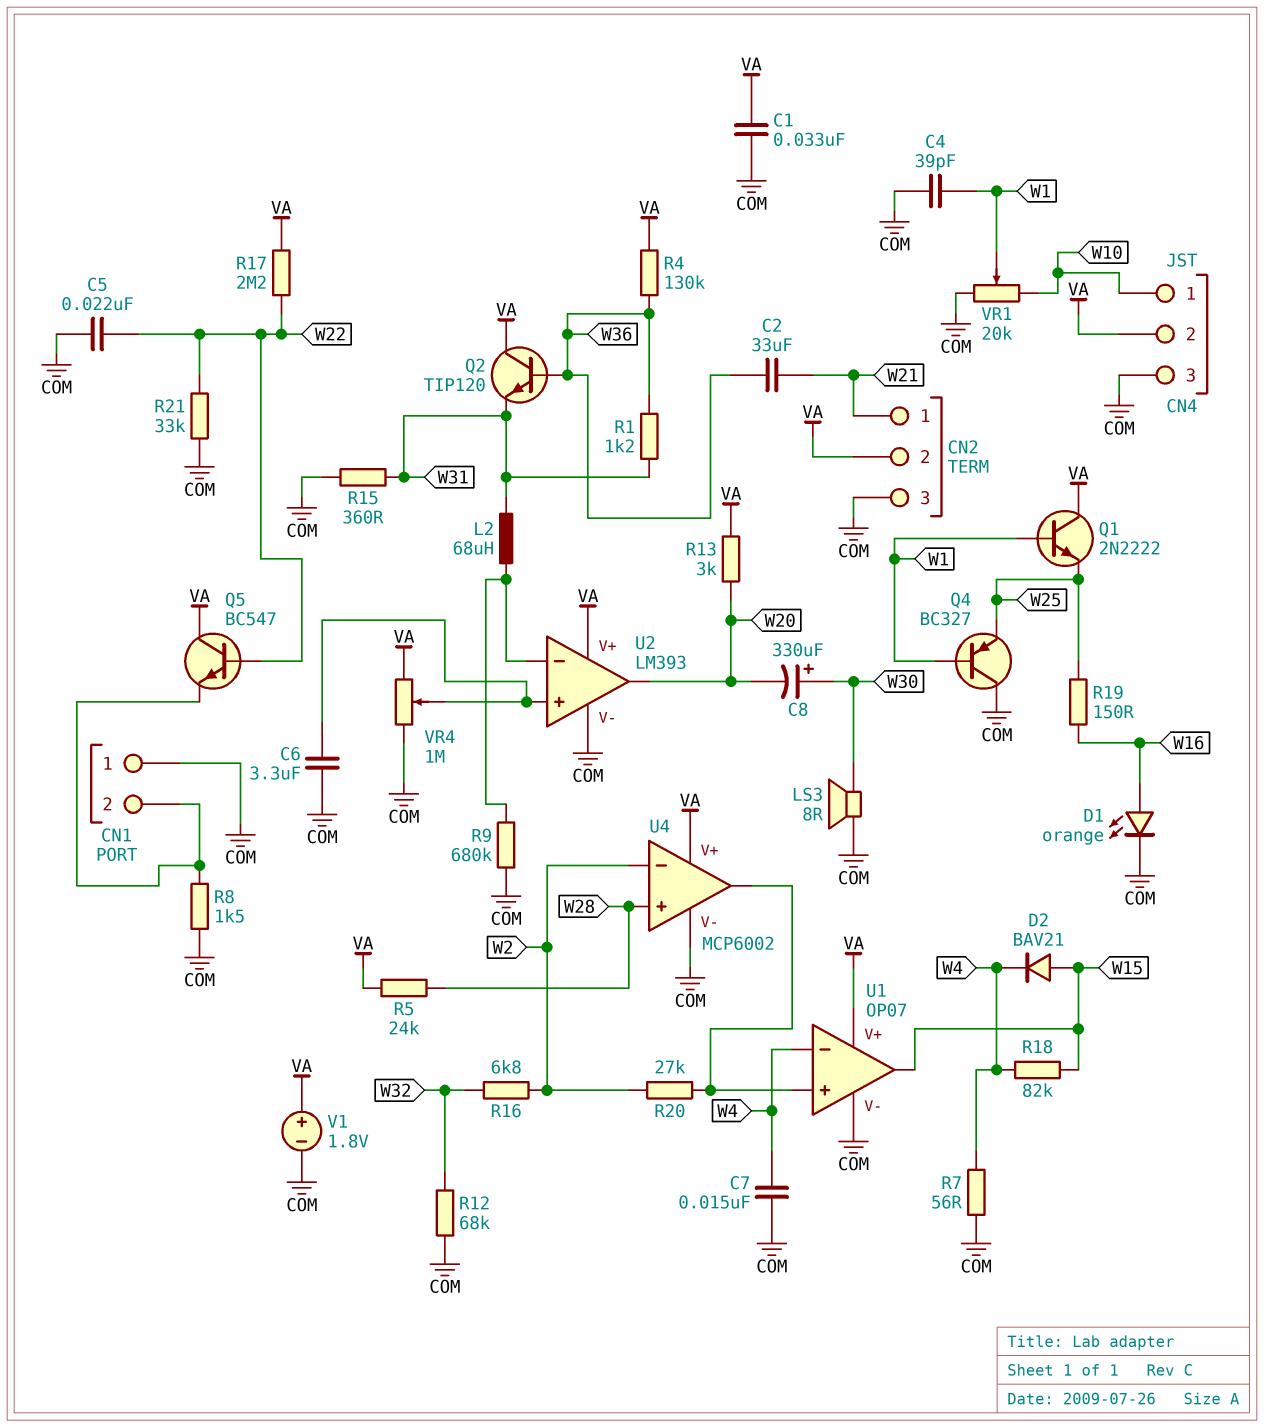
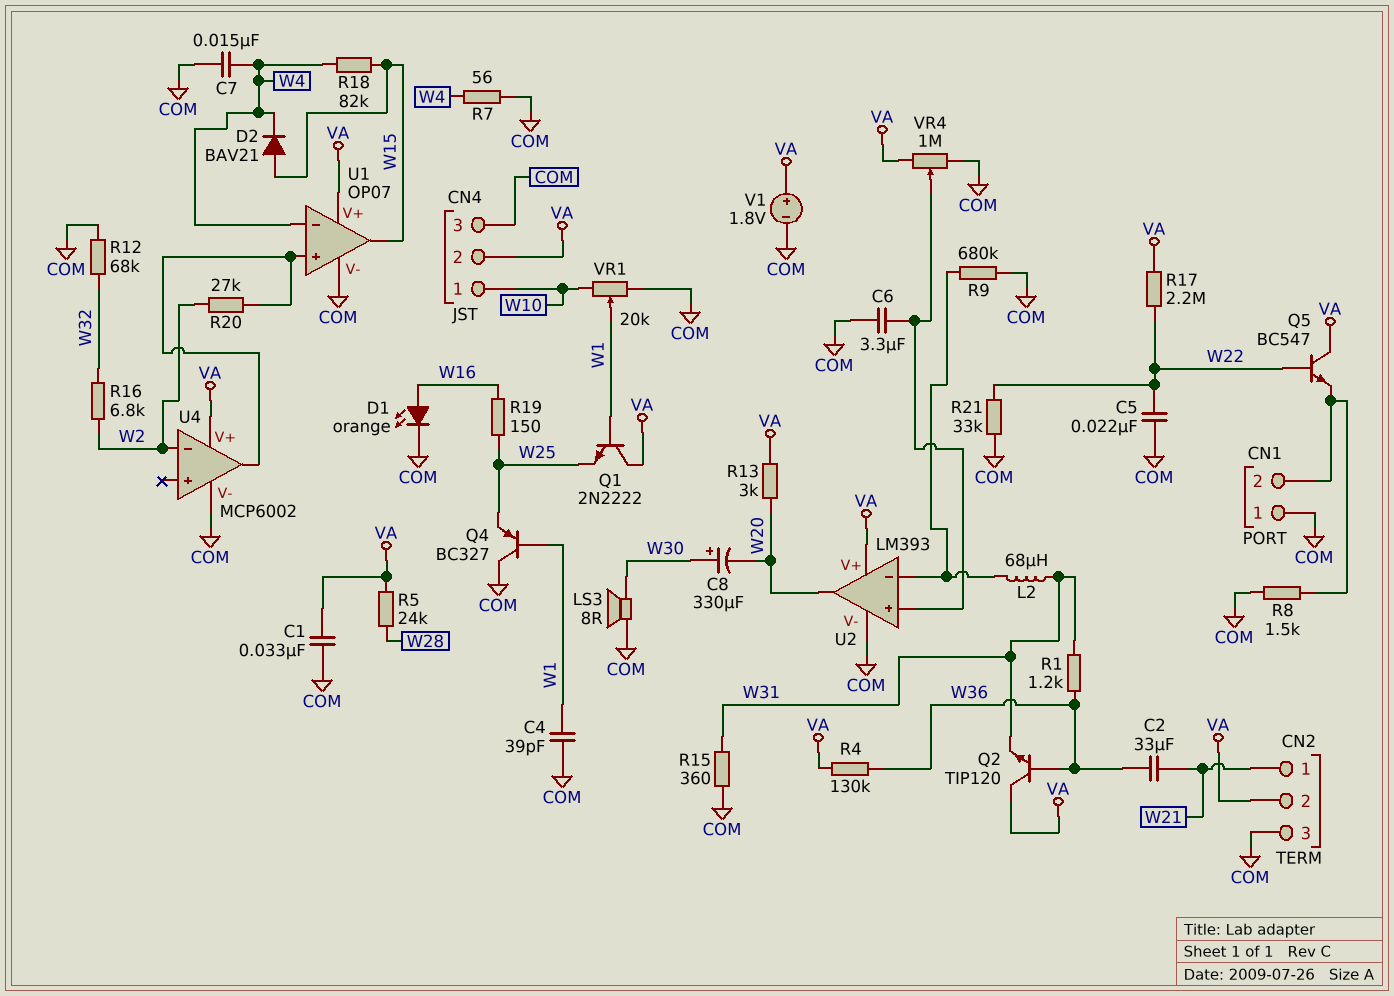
U4 pin in+: W28 -> none

